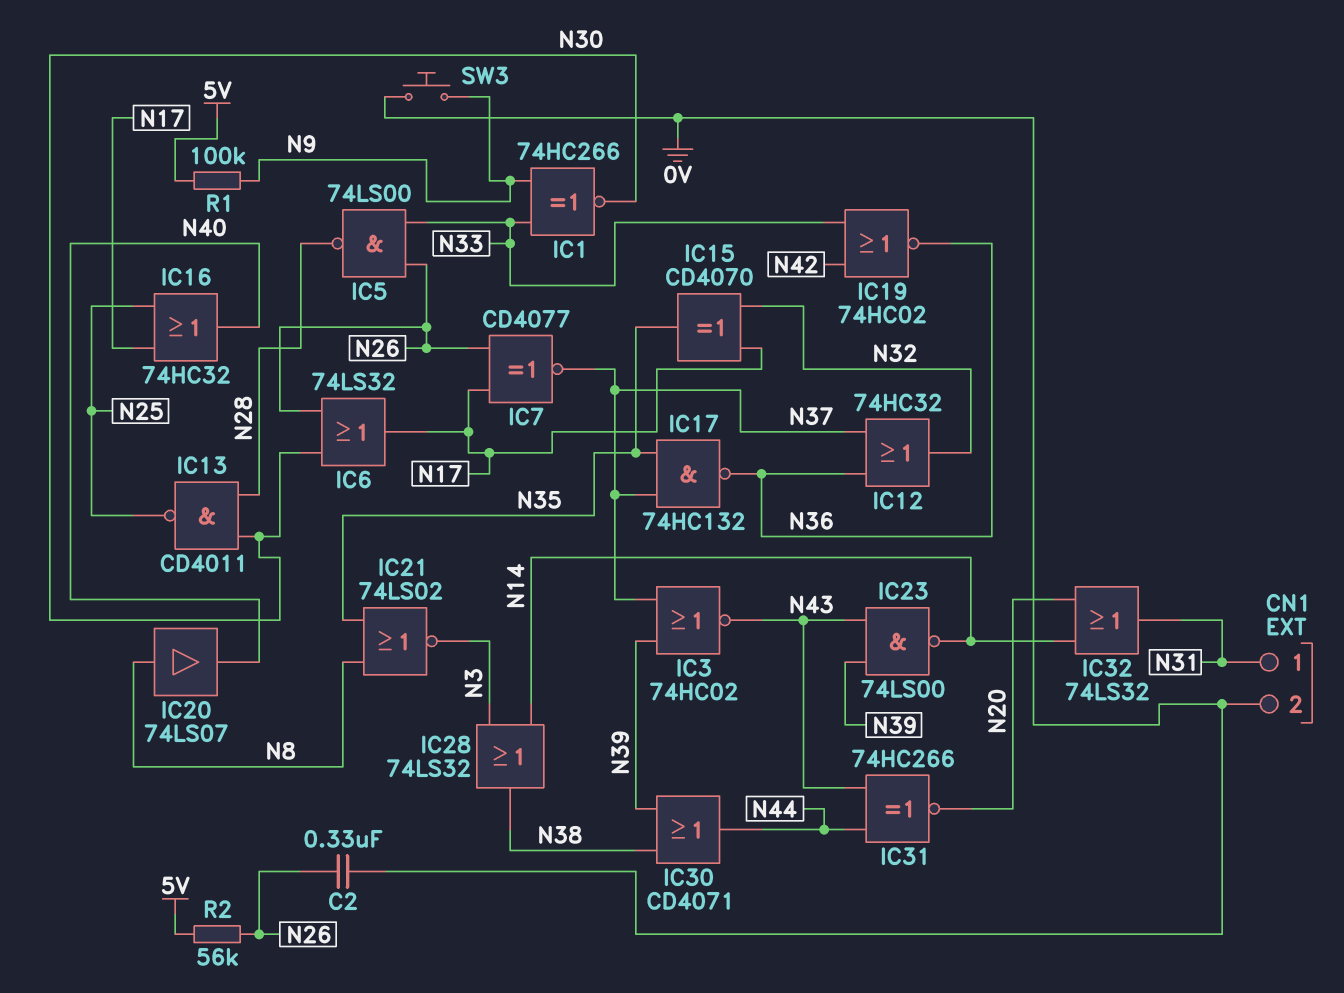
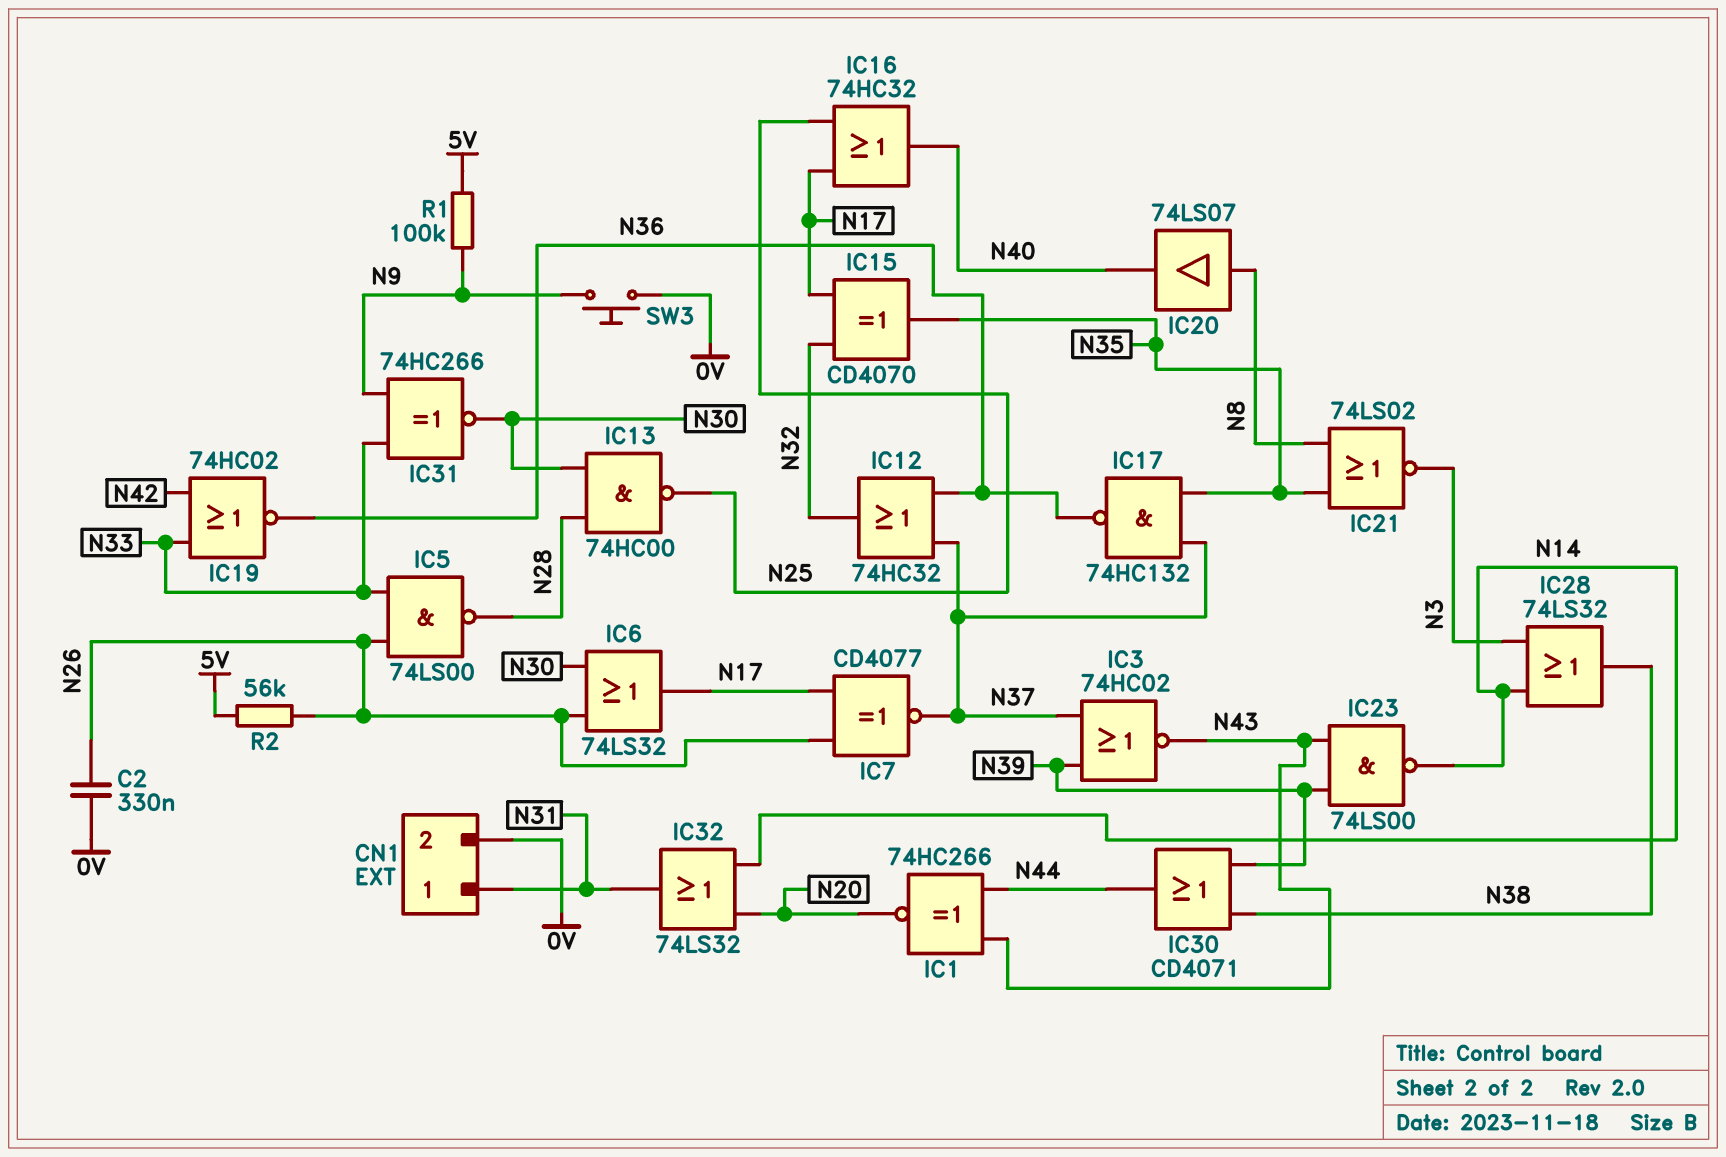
IC1: XNOR 74HC266 (in N9, in N33, out N30) -> XNOR 74HC266 (in N43, in N44, out N20)
IC13: NAND CD4011 (in N28, in N30, out N25) -> NAND 74HC00 (in N28, in N30, out N25)
IC31: XNOR 74HC266 (in N43, in N44, out N20) -> XNOR 74HC266 (in N9, in N33, out N30)

